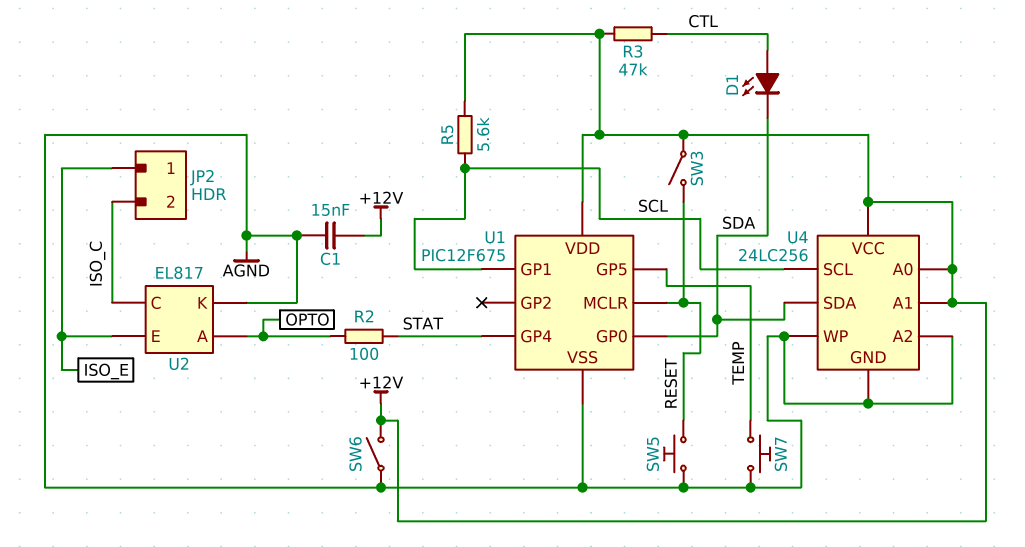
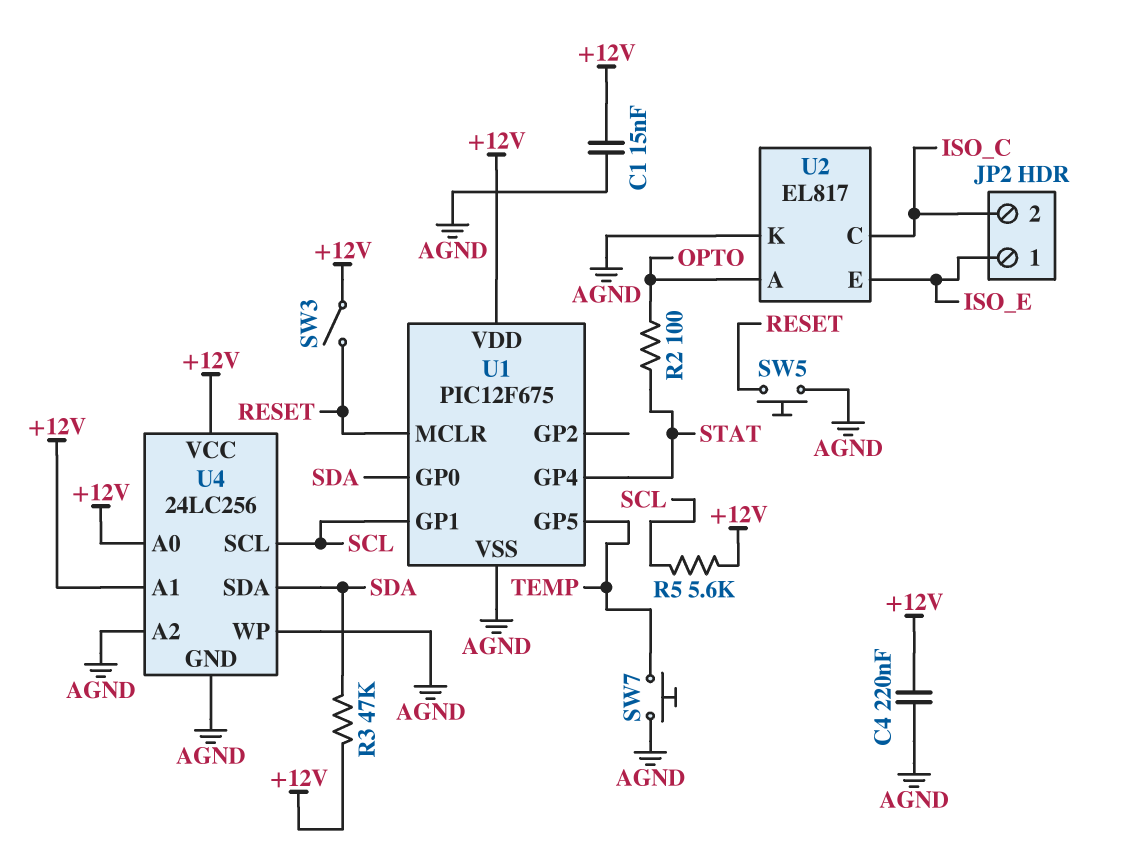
C4: none -> 220nF (+12V, AGND)
D1: LED (A CTL, K SDA) -> none
R3: 47k (+12V, CTL) -> 47k (+12V, SDA)
SW6: switch (+12V, AGND) -> none

